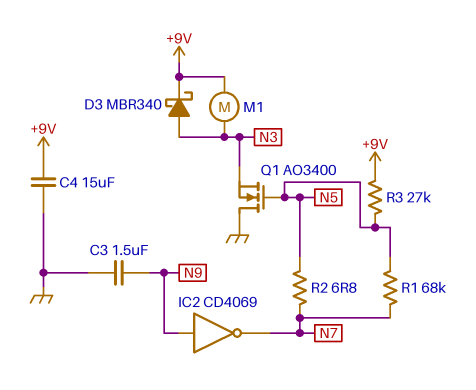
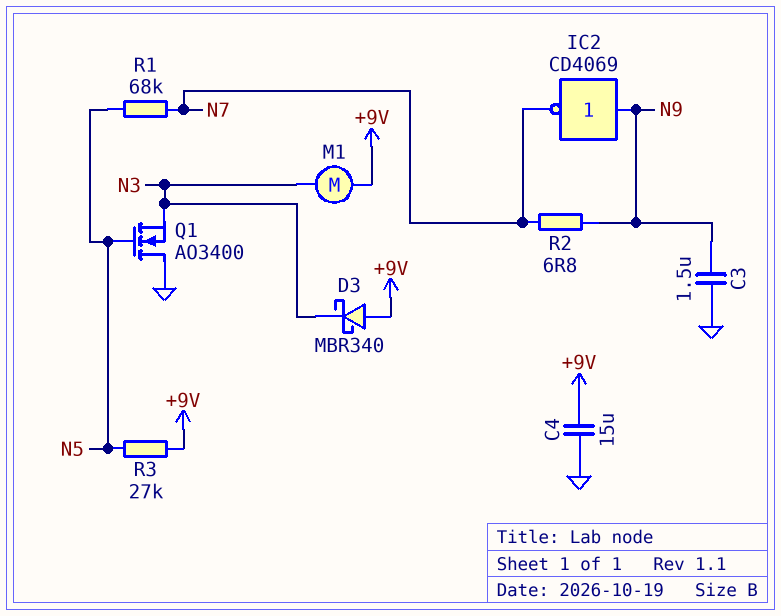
D3: schottky MBR340 (A N3, K +9V) -> schottky MBR340 (A +9V, K N3)
R2: 6.8 (N5, N7) -> 6.8 (N7, N9)

